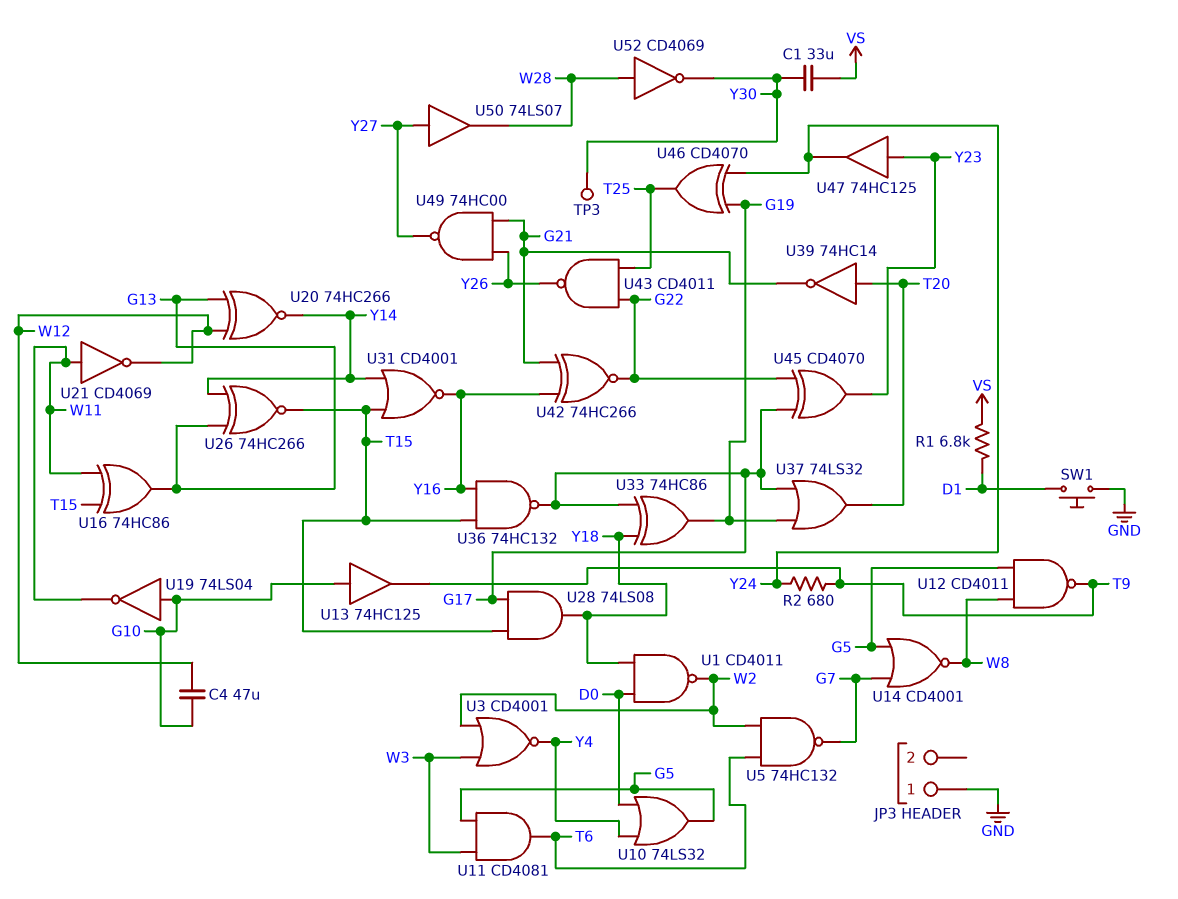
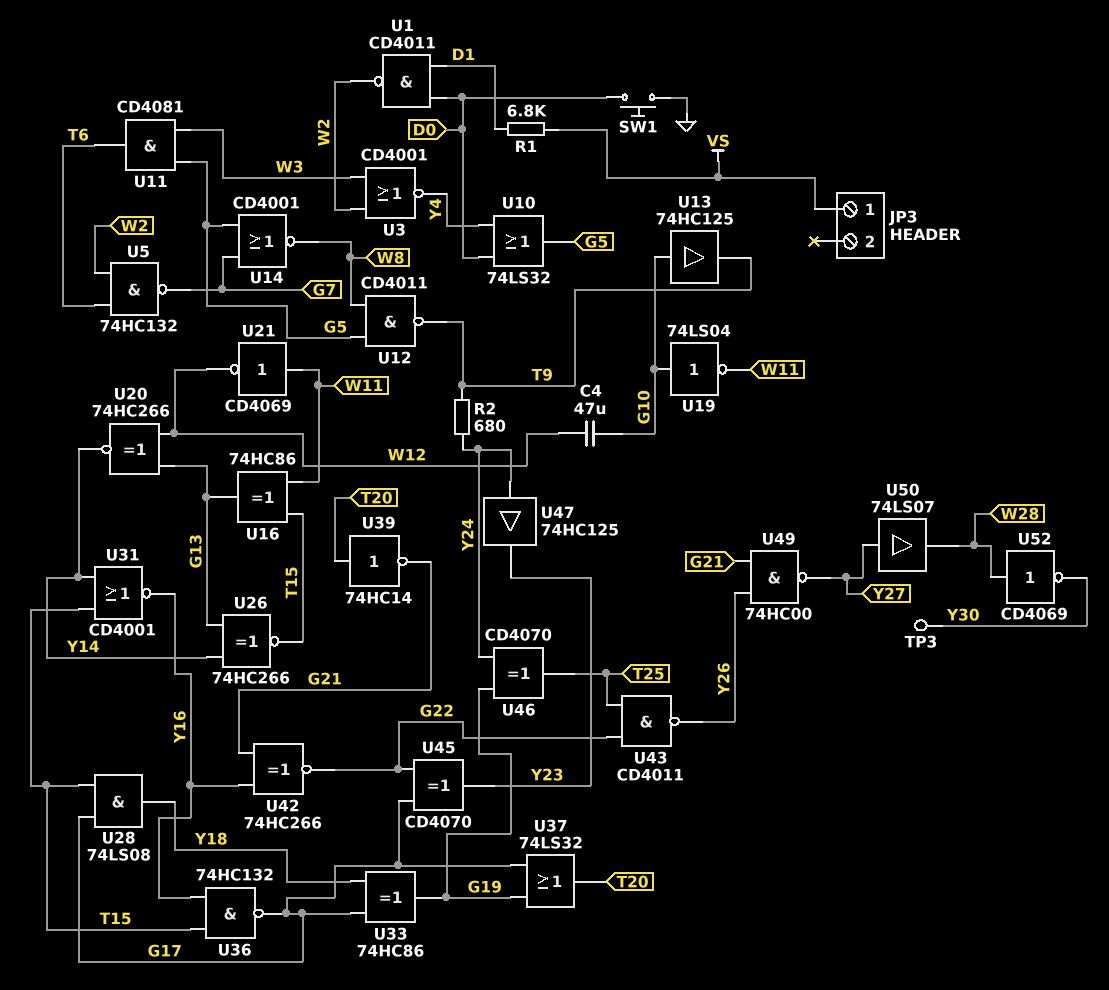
C1: 33uF (VS, Y30) -> none
JP3 pin 1: GND -> VS
SW1: button (D1, GND) -> button (D0, GND)
U1: NAND CD4011 (in D0, in Y18, out W2) -> NAND CD4011 (in D0, in D1, out W2)
U47: buffer 74HC125 (in Y23, out Y24) -> buffer 74HC125 (in Y24, out Y23)

